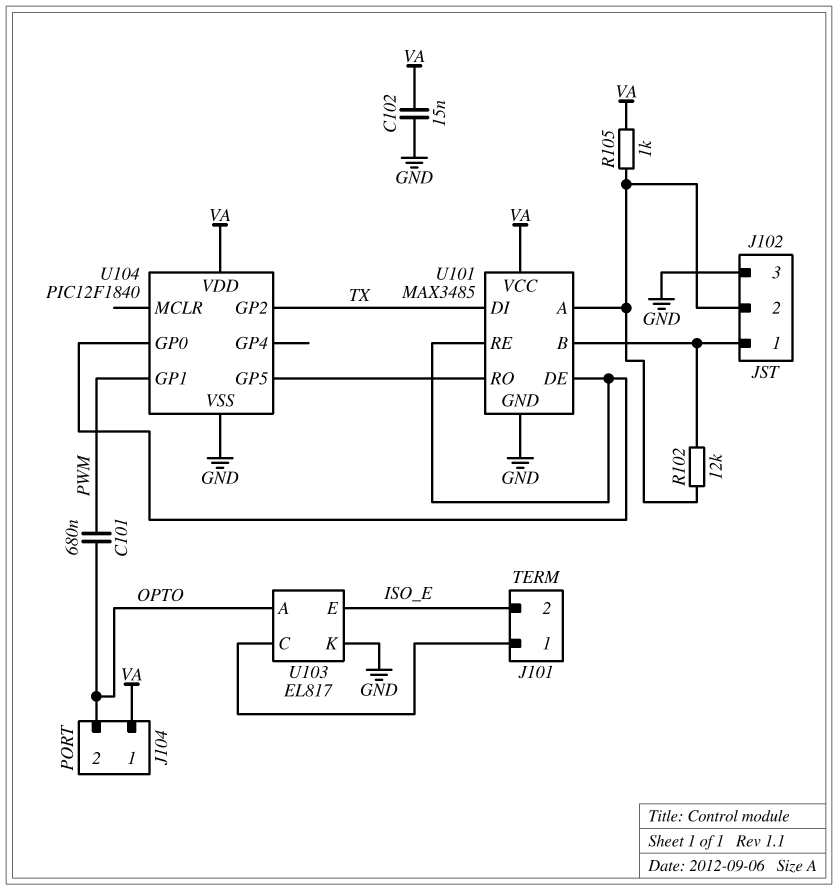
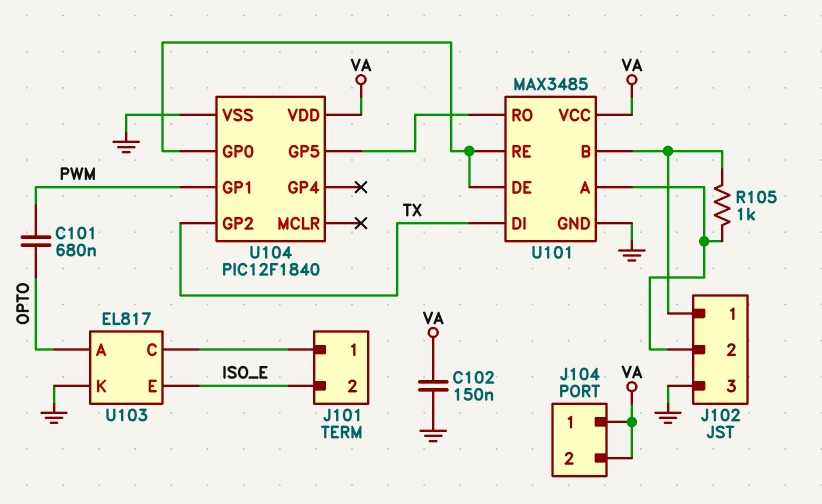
C102: 15nF (GND, VA) -> 150nF (GND, VA)
J104 pin 2: OPTO -> VA
R102: 12k (J102/1, J102/2) -> none
R105: 1k (J102/2, VA) -> 1k (J102/1, J102/2)

